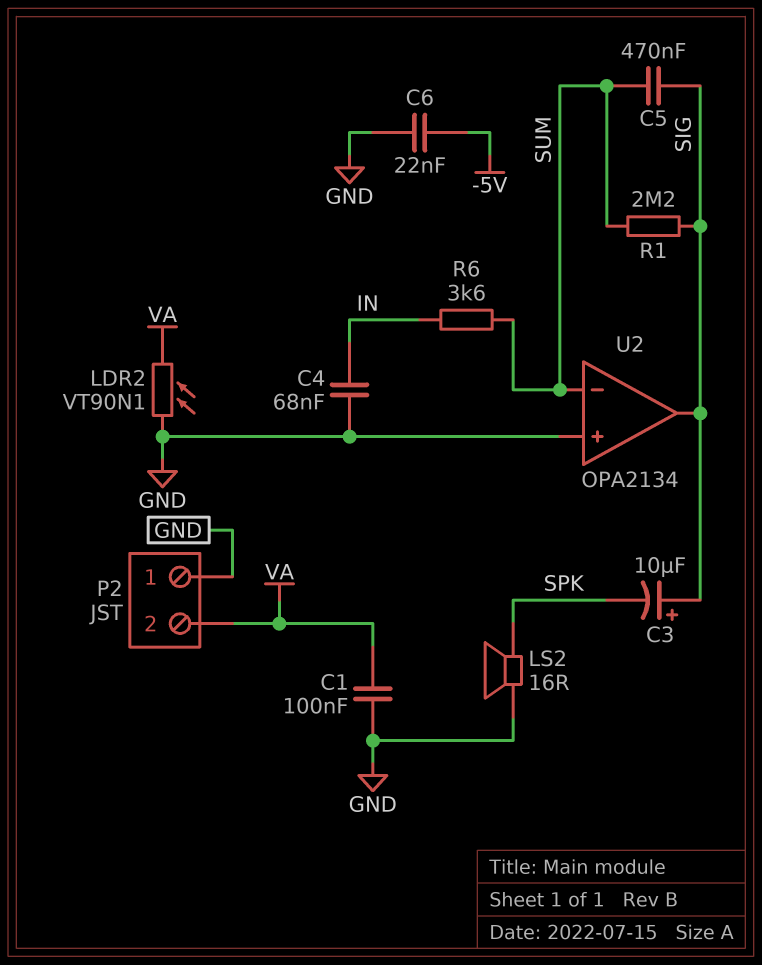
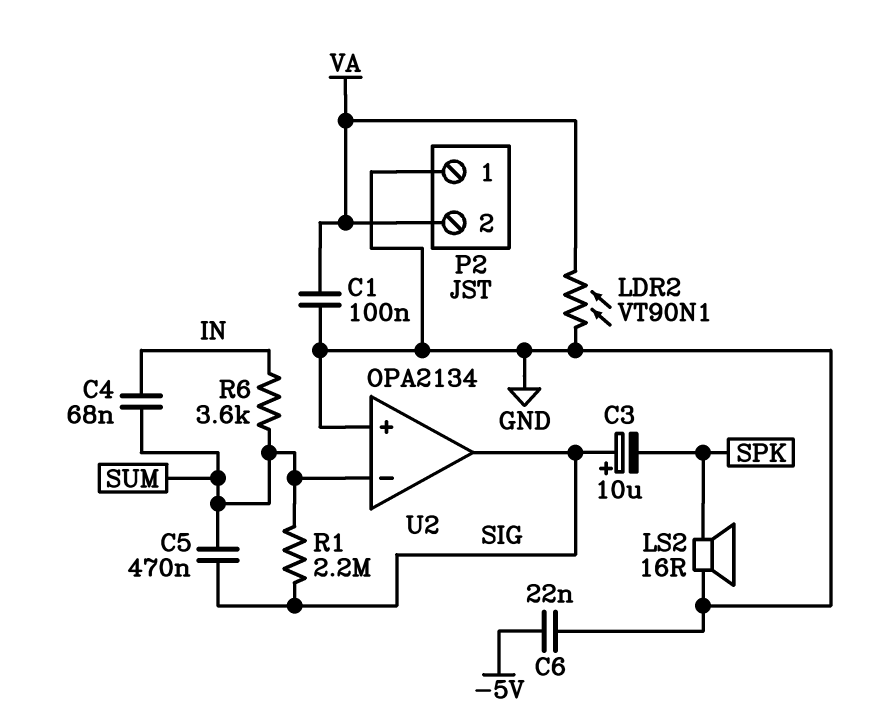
C4: 68nF (GND, IN) -> 68nF (IN, SUM)

